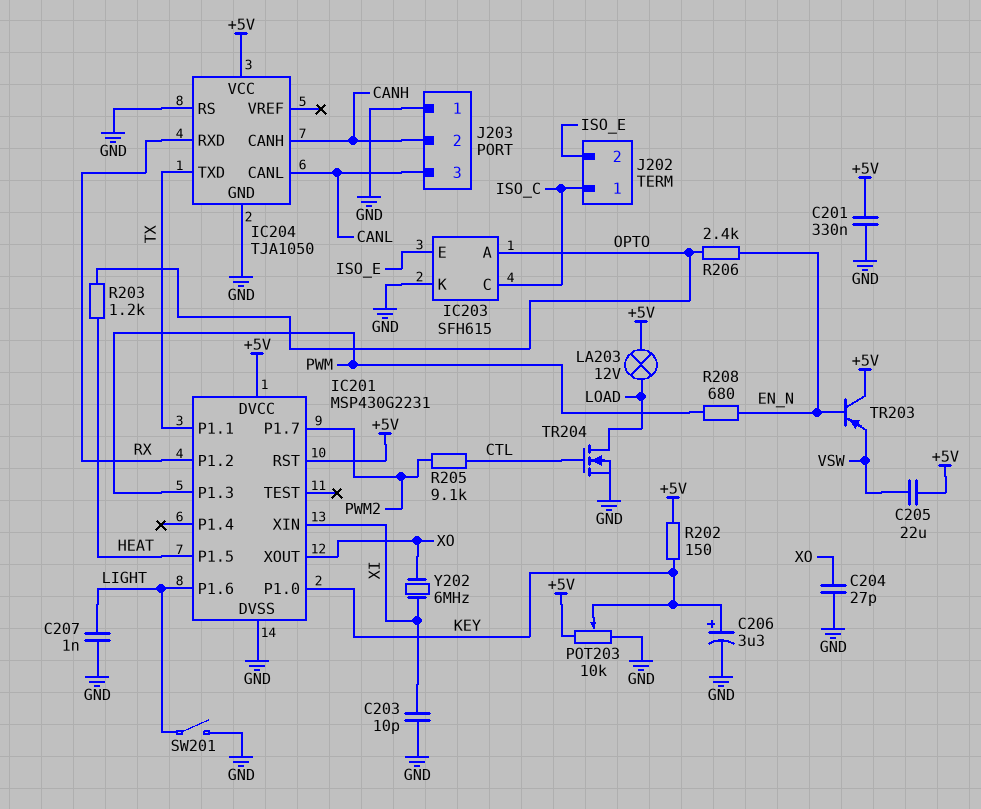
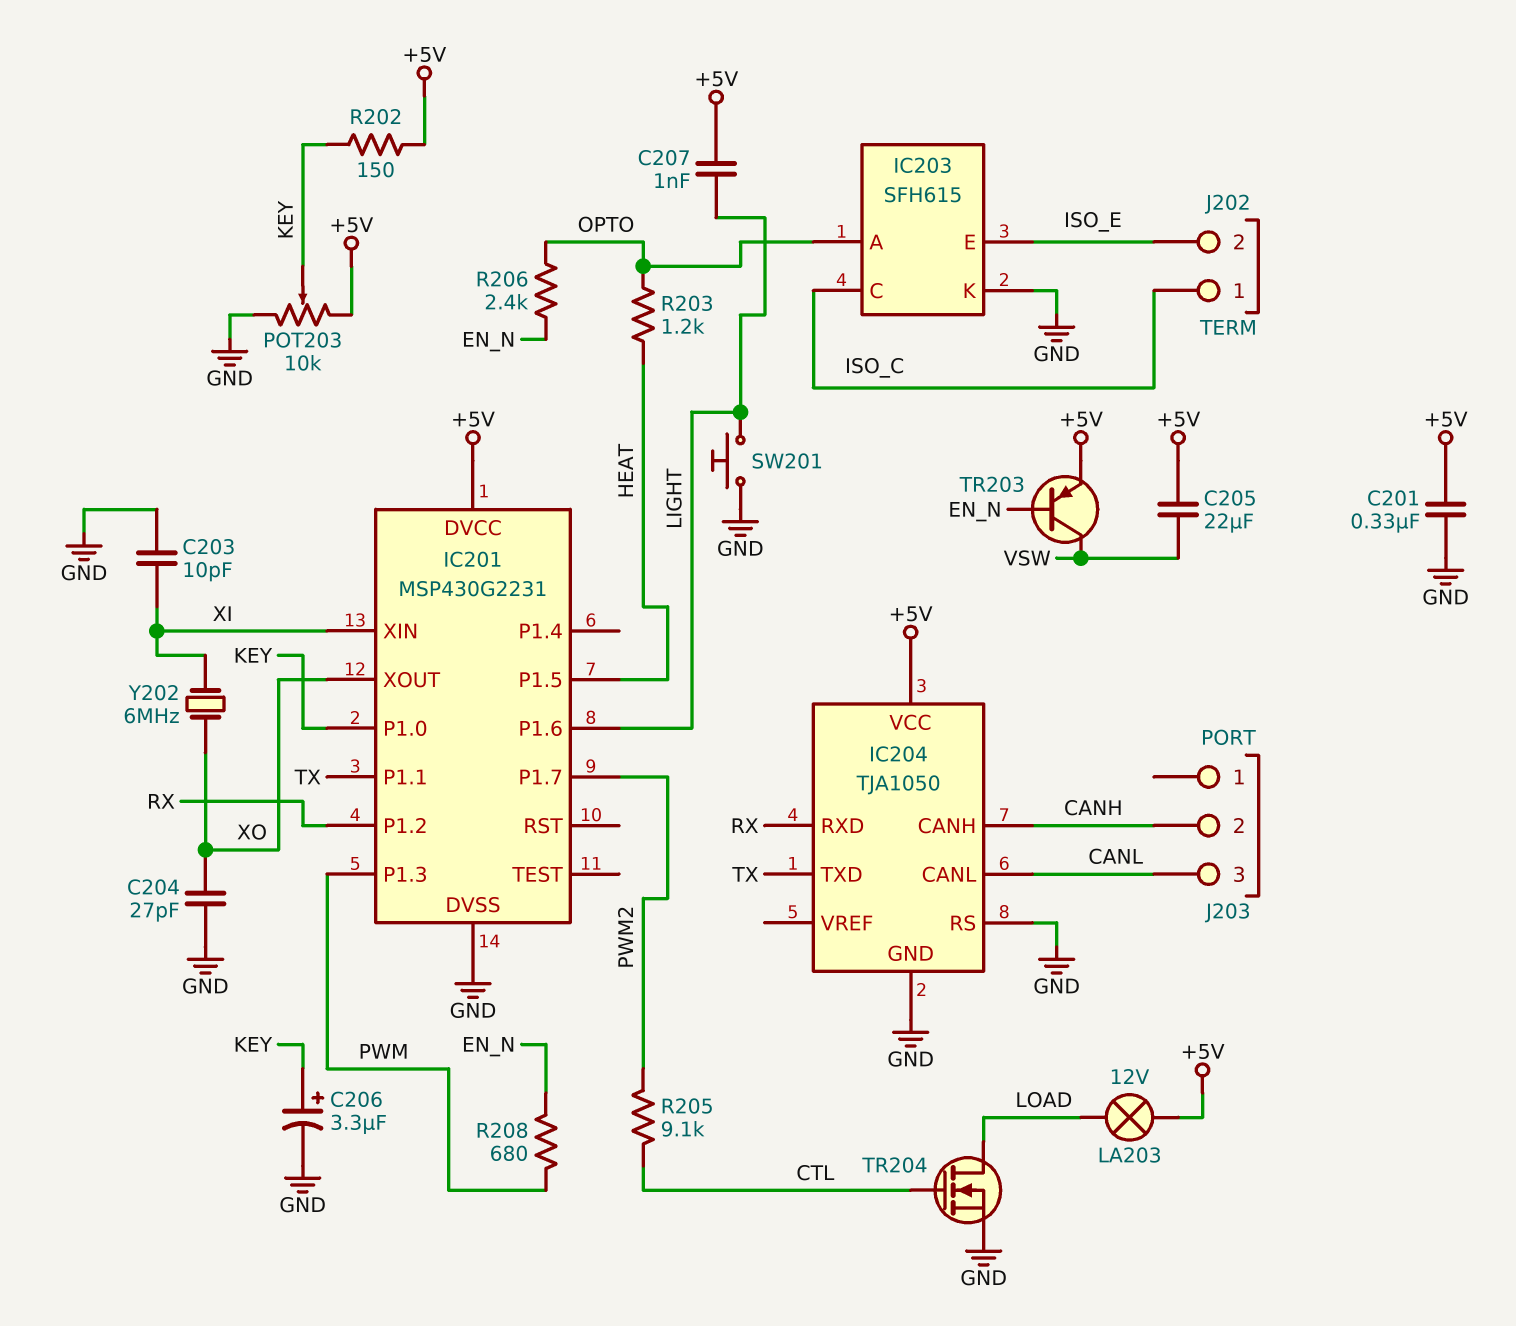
C207: 1nF (GND, LIGHT) -> 1nF (+5V, LIGHT)
IC201 pin RST: +5V -> none
J203 pin 1: GND -> none
SW201: switch (GND, LIGHT) -> button (GND, LIGHT)
TR203: PNP (B EN_N, C +5V, E VSW) -> PNP (B EN_N, C VSW, E +5V)

